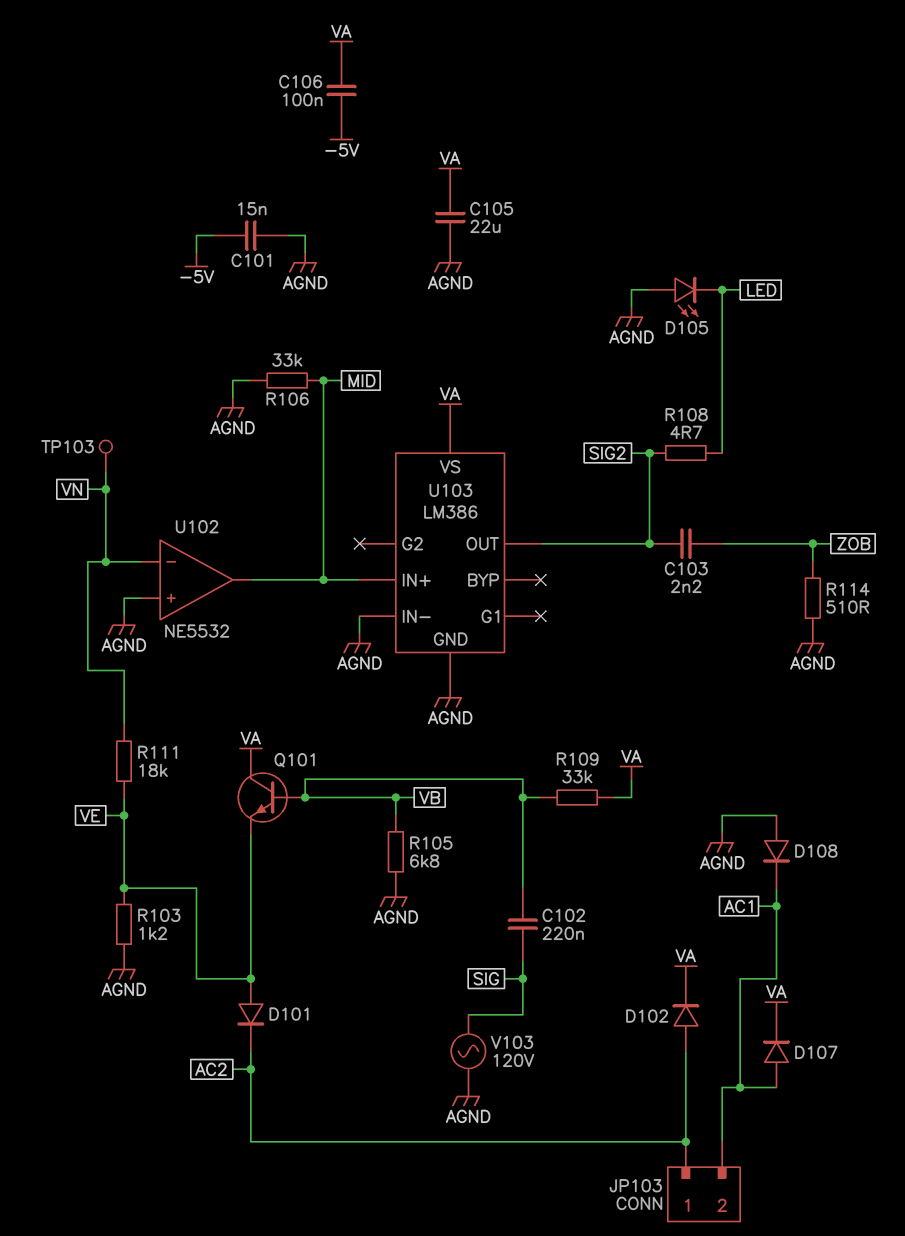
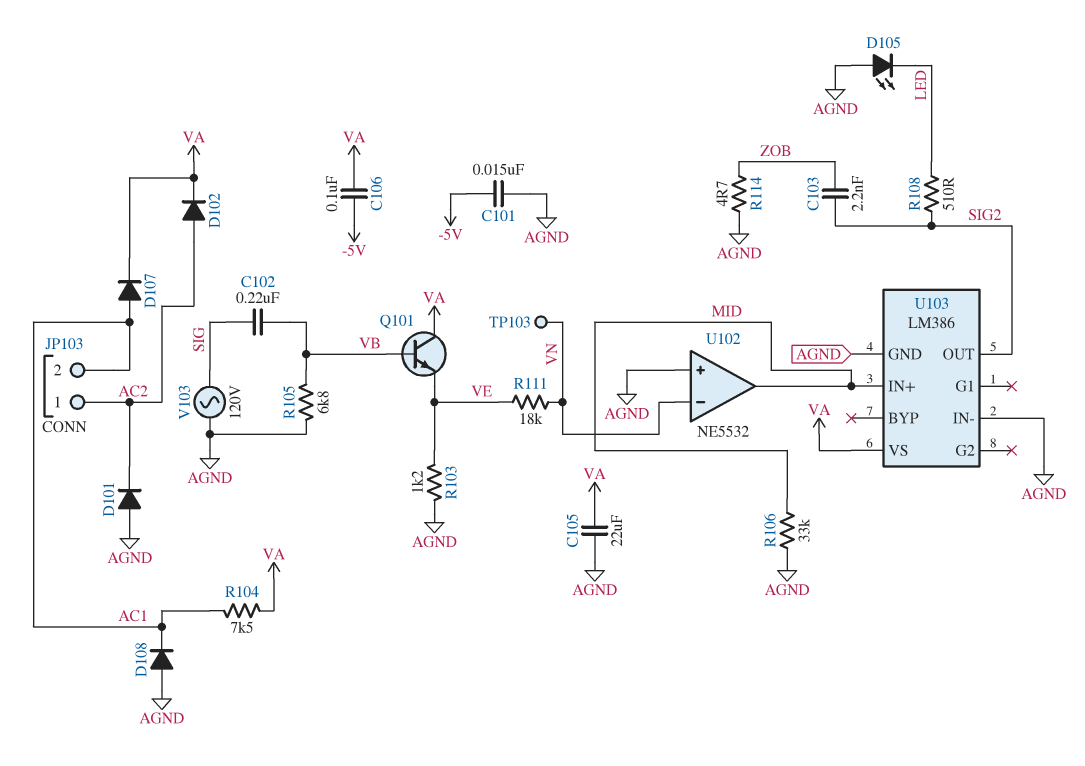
D101: diode (A VE, K AC2) -> diode (A AGND, K AC2)
R104: none -> 7.5k (AC1, VA)
R108: 4.7 (LED, SIG2) -> 510 (LED, SIG2)
R109: 33k (VA, VB) -> none
R114: 510 (AGND, ZOB) -> 4.7 (AGND, ZOB)

